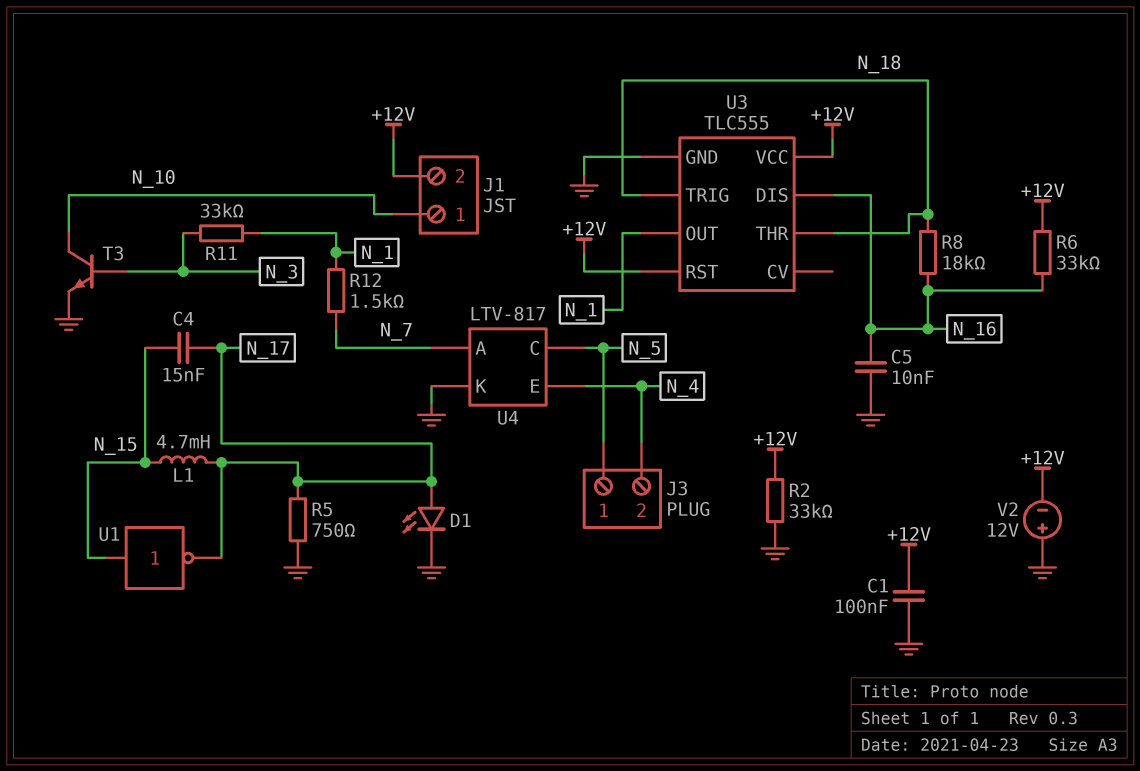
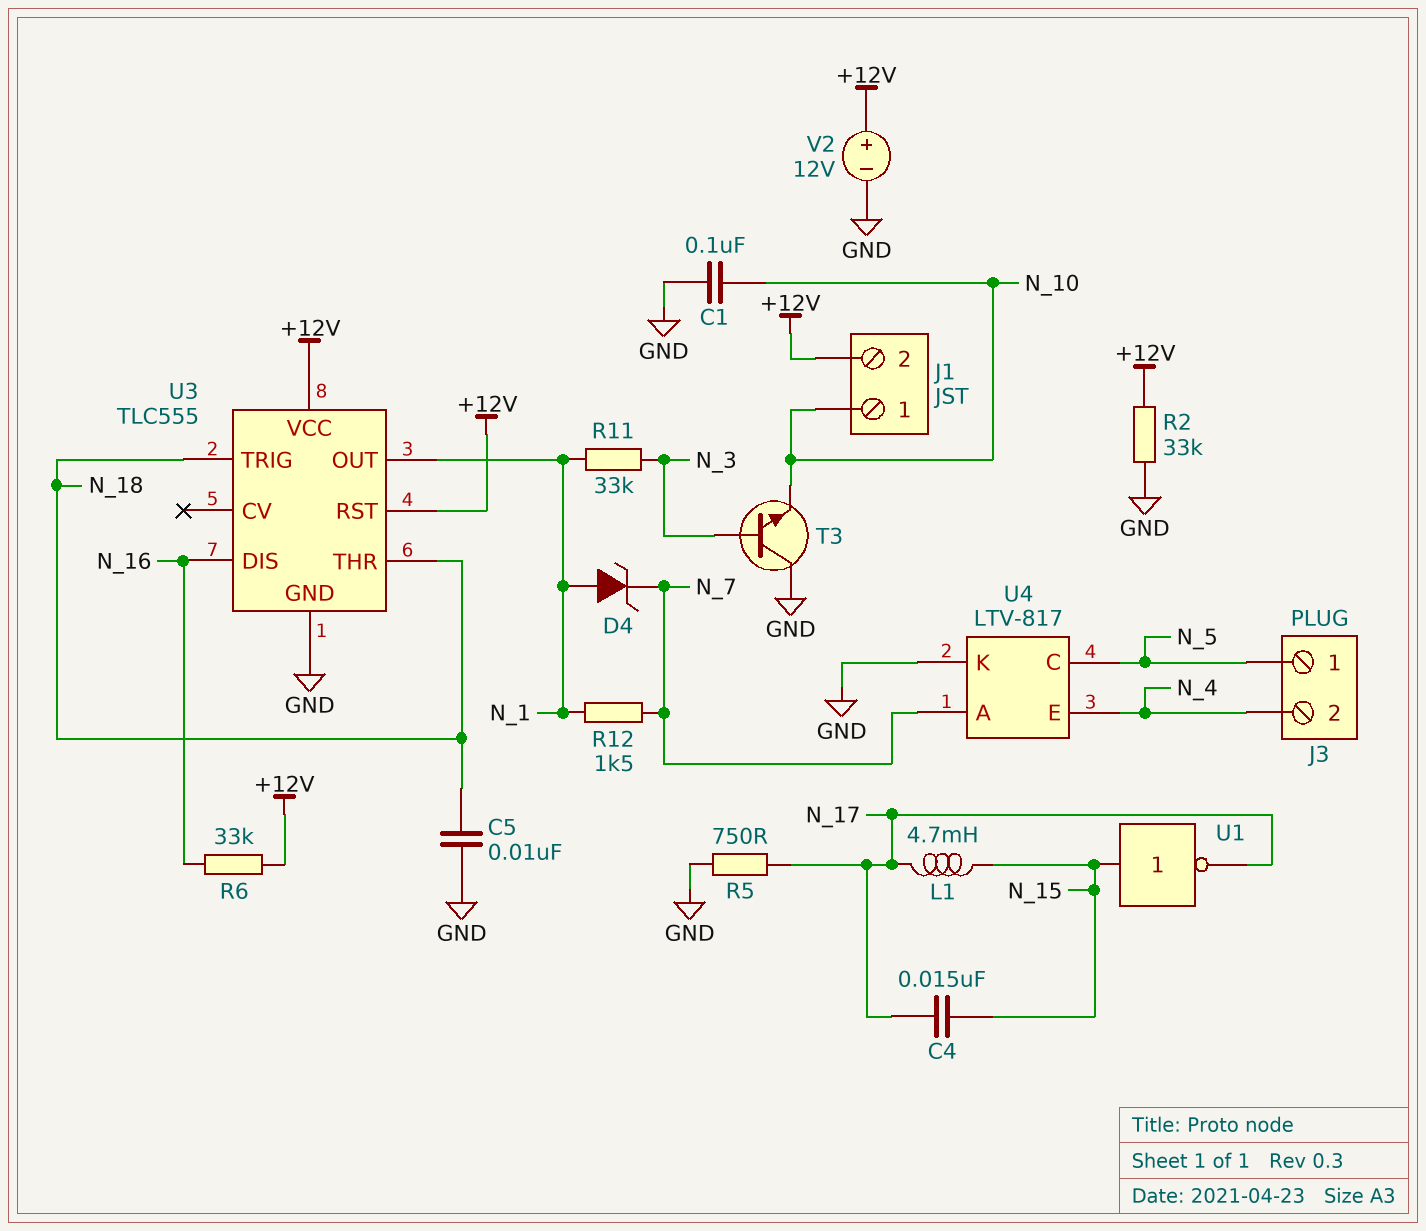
C1: 100nF (+12V, GND) -> 100nF (GND, N_10)
C5: 10nF (GND, N_16) -> 10nF (GND, N_18)
D1: LED (A N_17, K GND) -> none
D4: none -> zener (A N_1, K N_7)
R8: 18k (N_16, N_18) -> none
T3: NPN (B N_3, C N_10, E GND) -> NPN (B N_3, C GND, E N_10)
V2: 12V (plus GND, minus +12V) -> 12V (plus +12V, minus GND)

